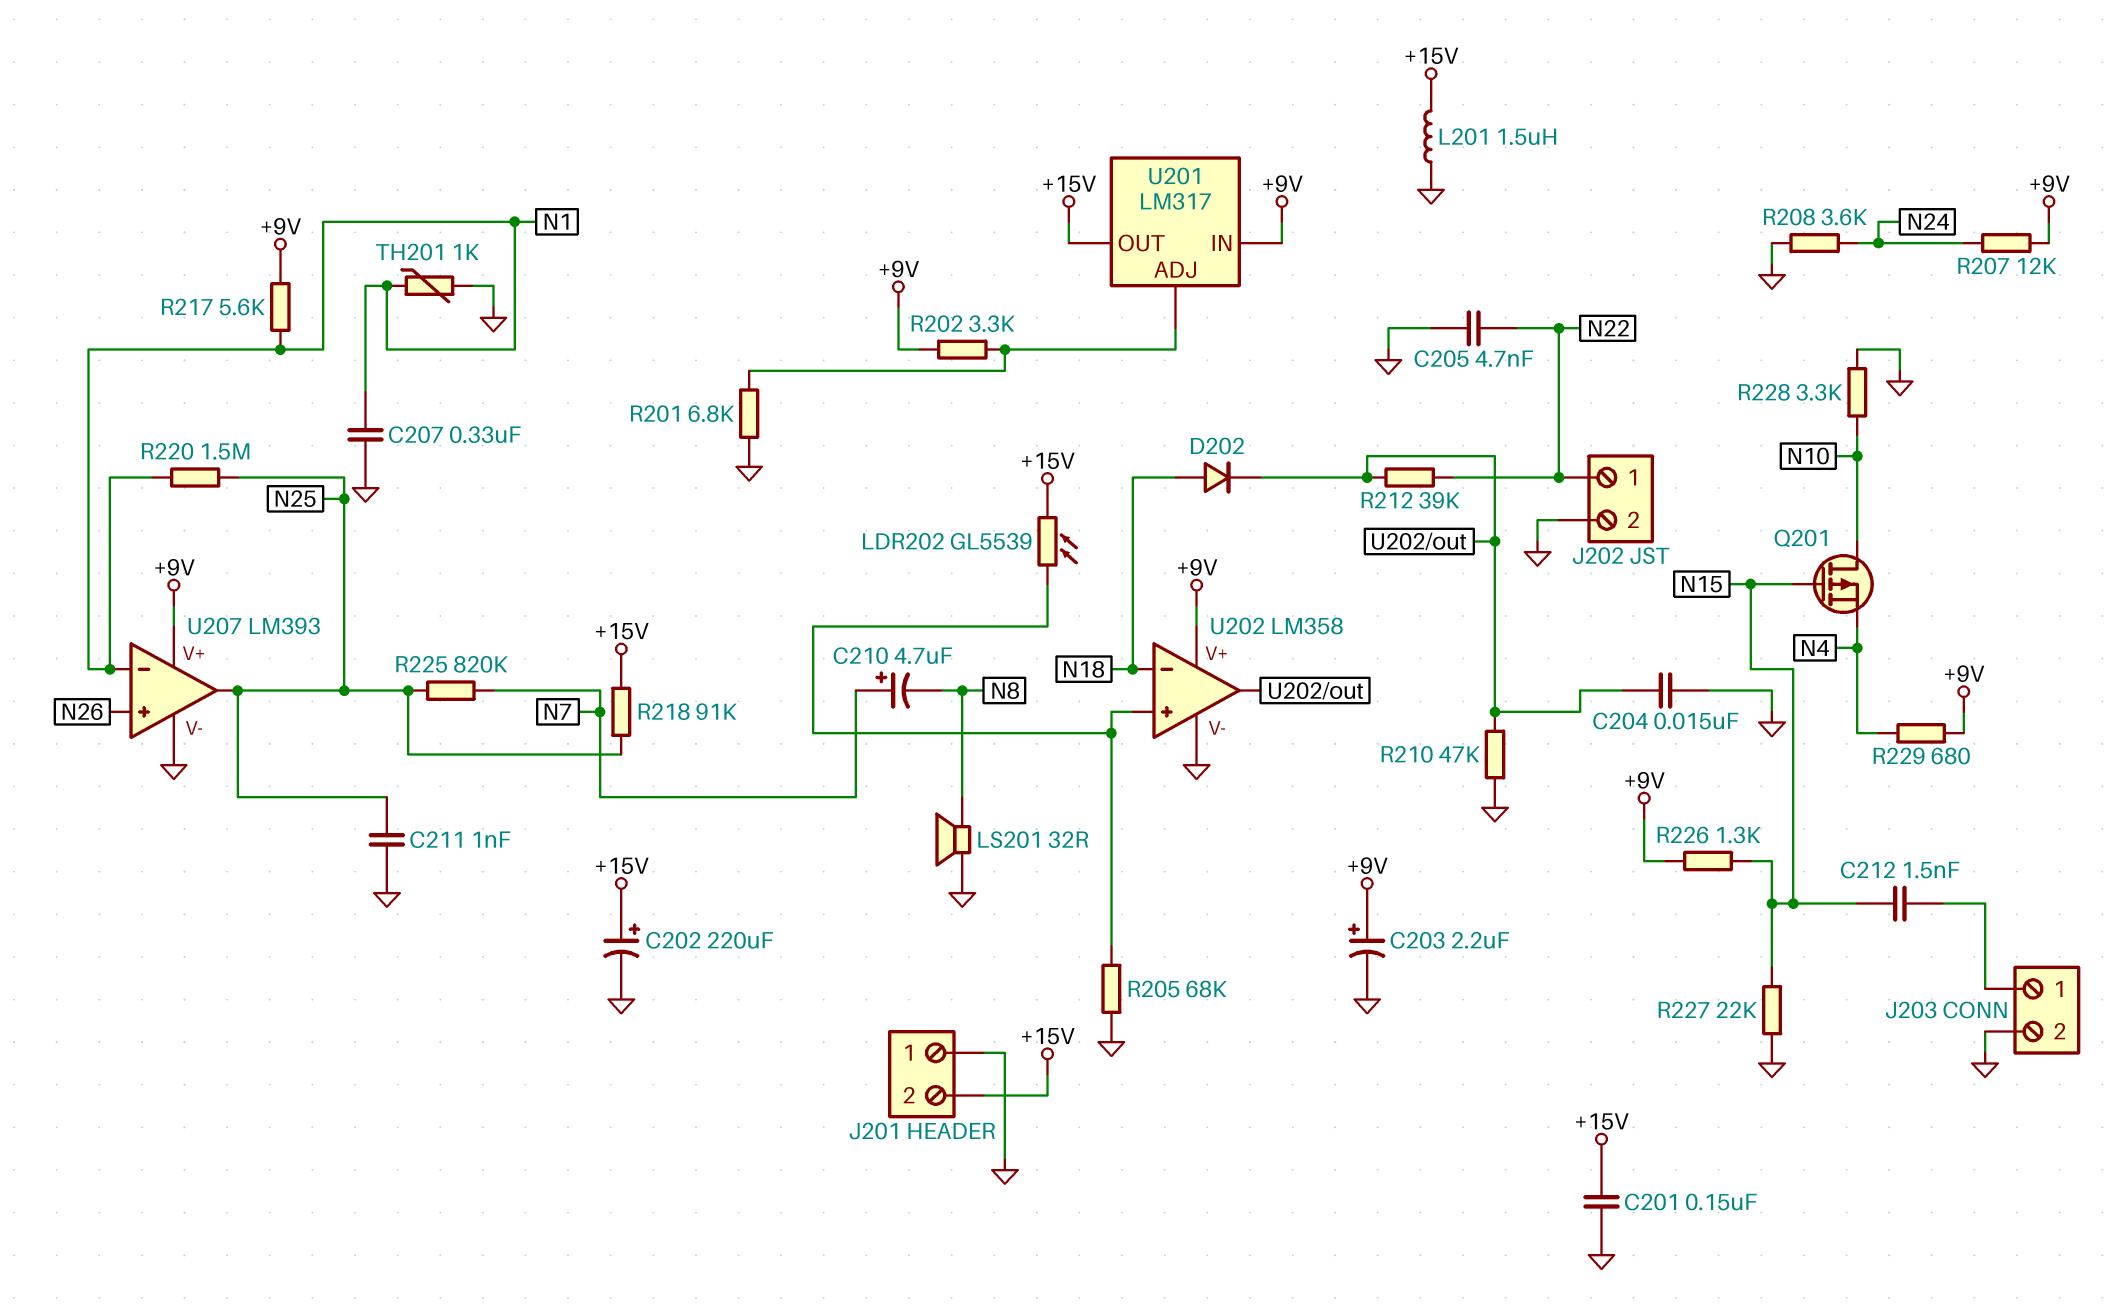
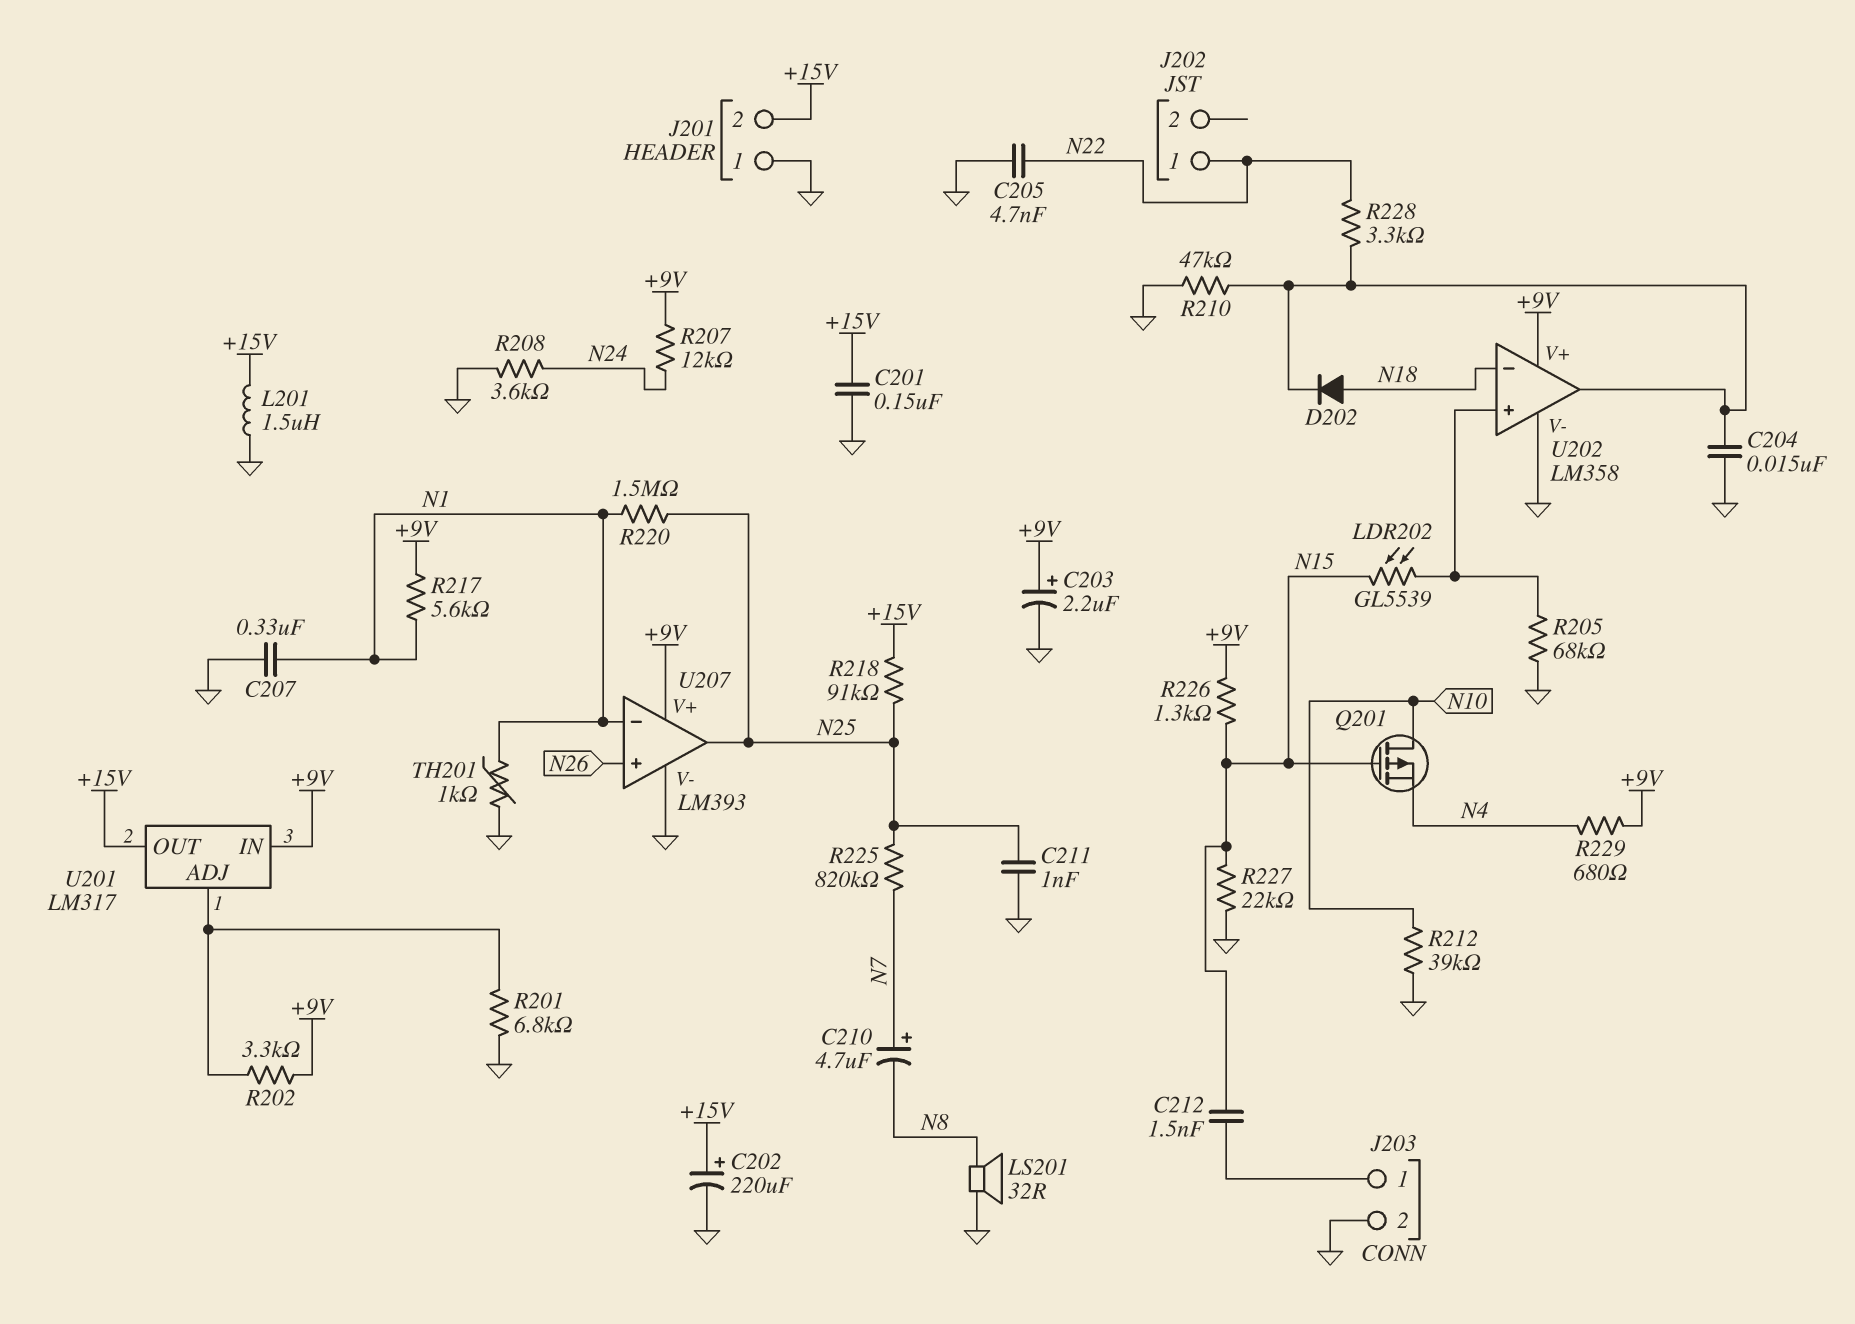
J202 pin 2: GND -> none
LDR202: GL5539 (+15V, U202/in+) -> GL5539 (N15, U202/in+)
R212: 39k (N22, U202/out) -> 39k (GND, N10)
R228: 3.3k (GND, N10) -> 3.3k (N22, U202/out)

